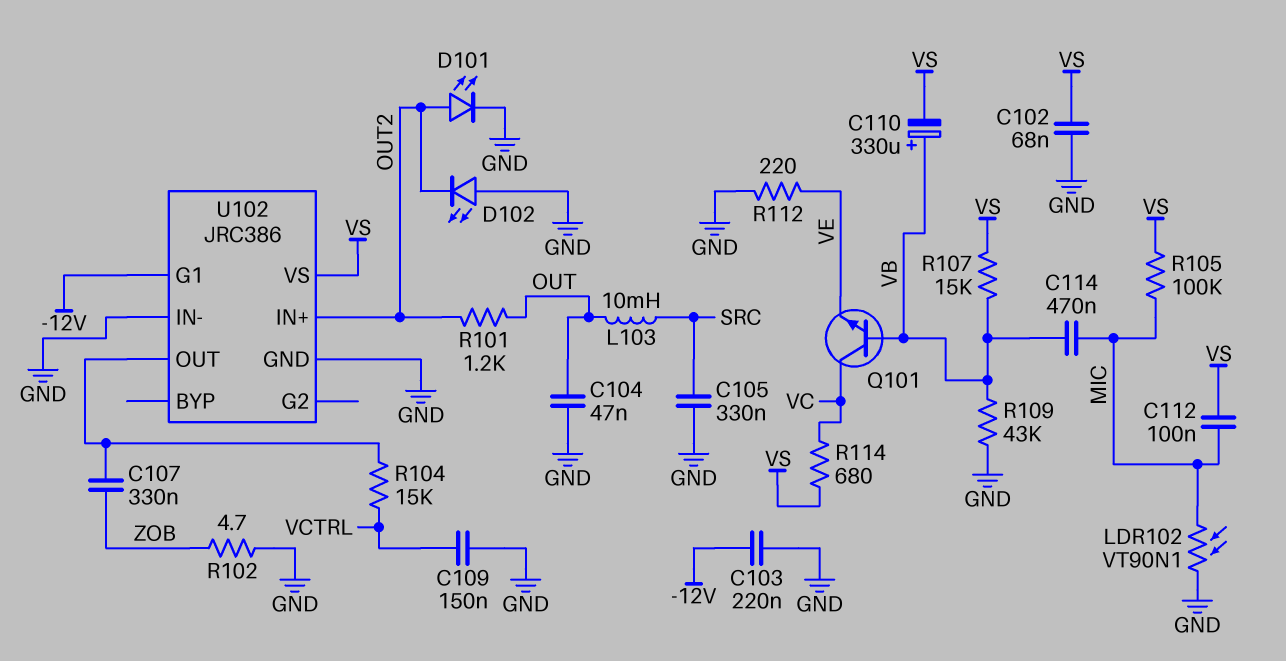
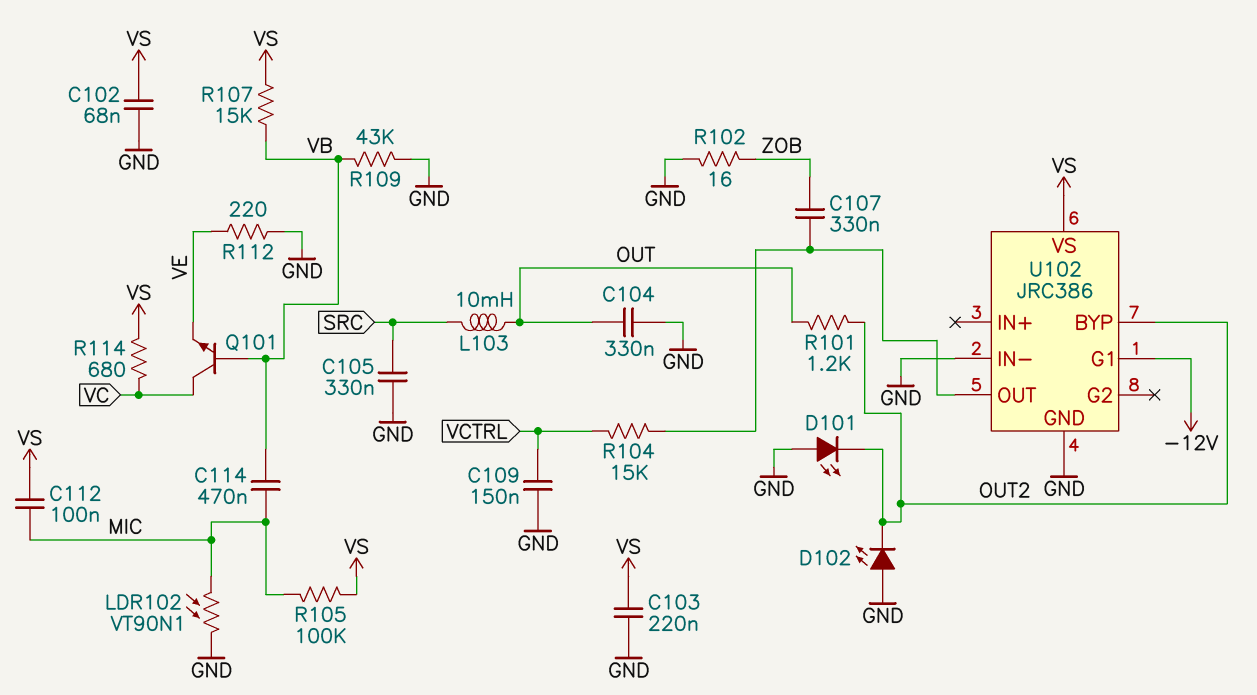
C103: 220nF (-12V, GND) -> 220nF (GND, VS)
C104: 47nF (GND, OUT) -> 330nF (GND, OUT)
C110: 330uF (plus VB, minus VS) -> none
D101: LED (A OUT2, K GND) -> LED (A GND, K OUT2)
R102: 4.7 (GND, ZOB) -> 16 (GND, ZOB)
U102 pin BYP: none -> OUT2
U102 pin IN+: OUT2 -> none

